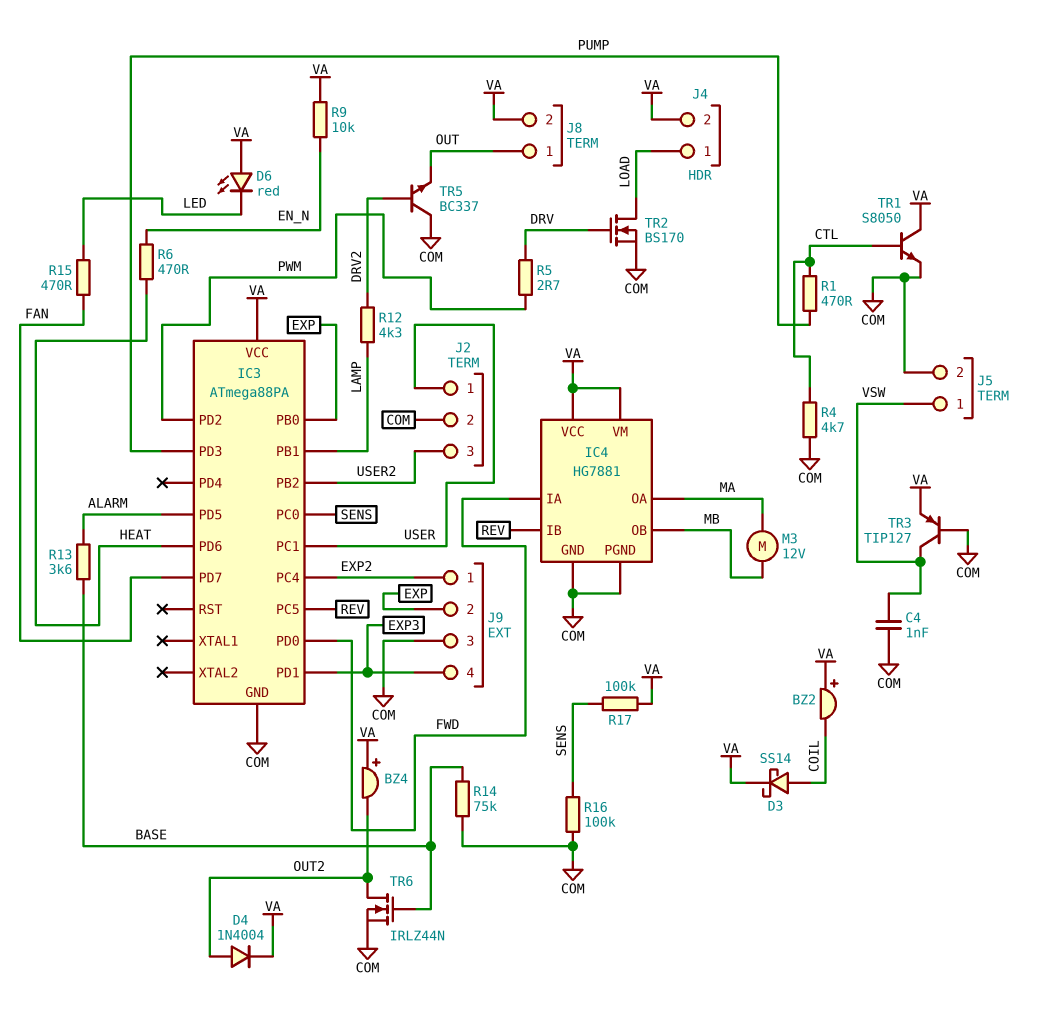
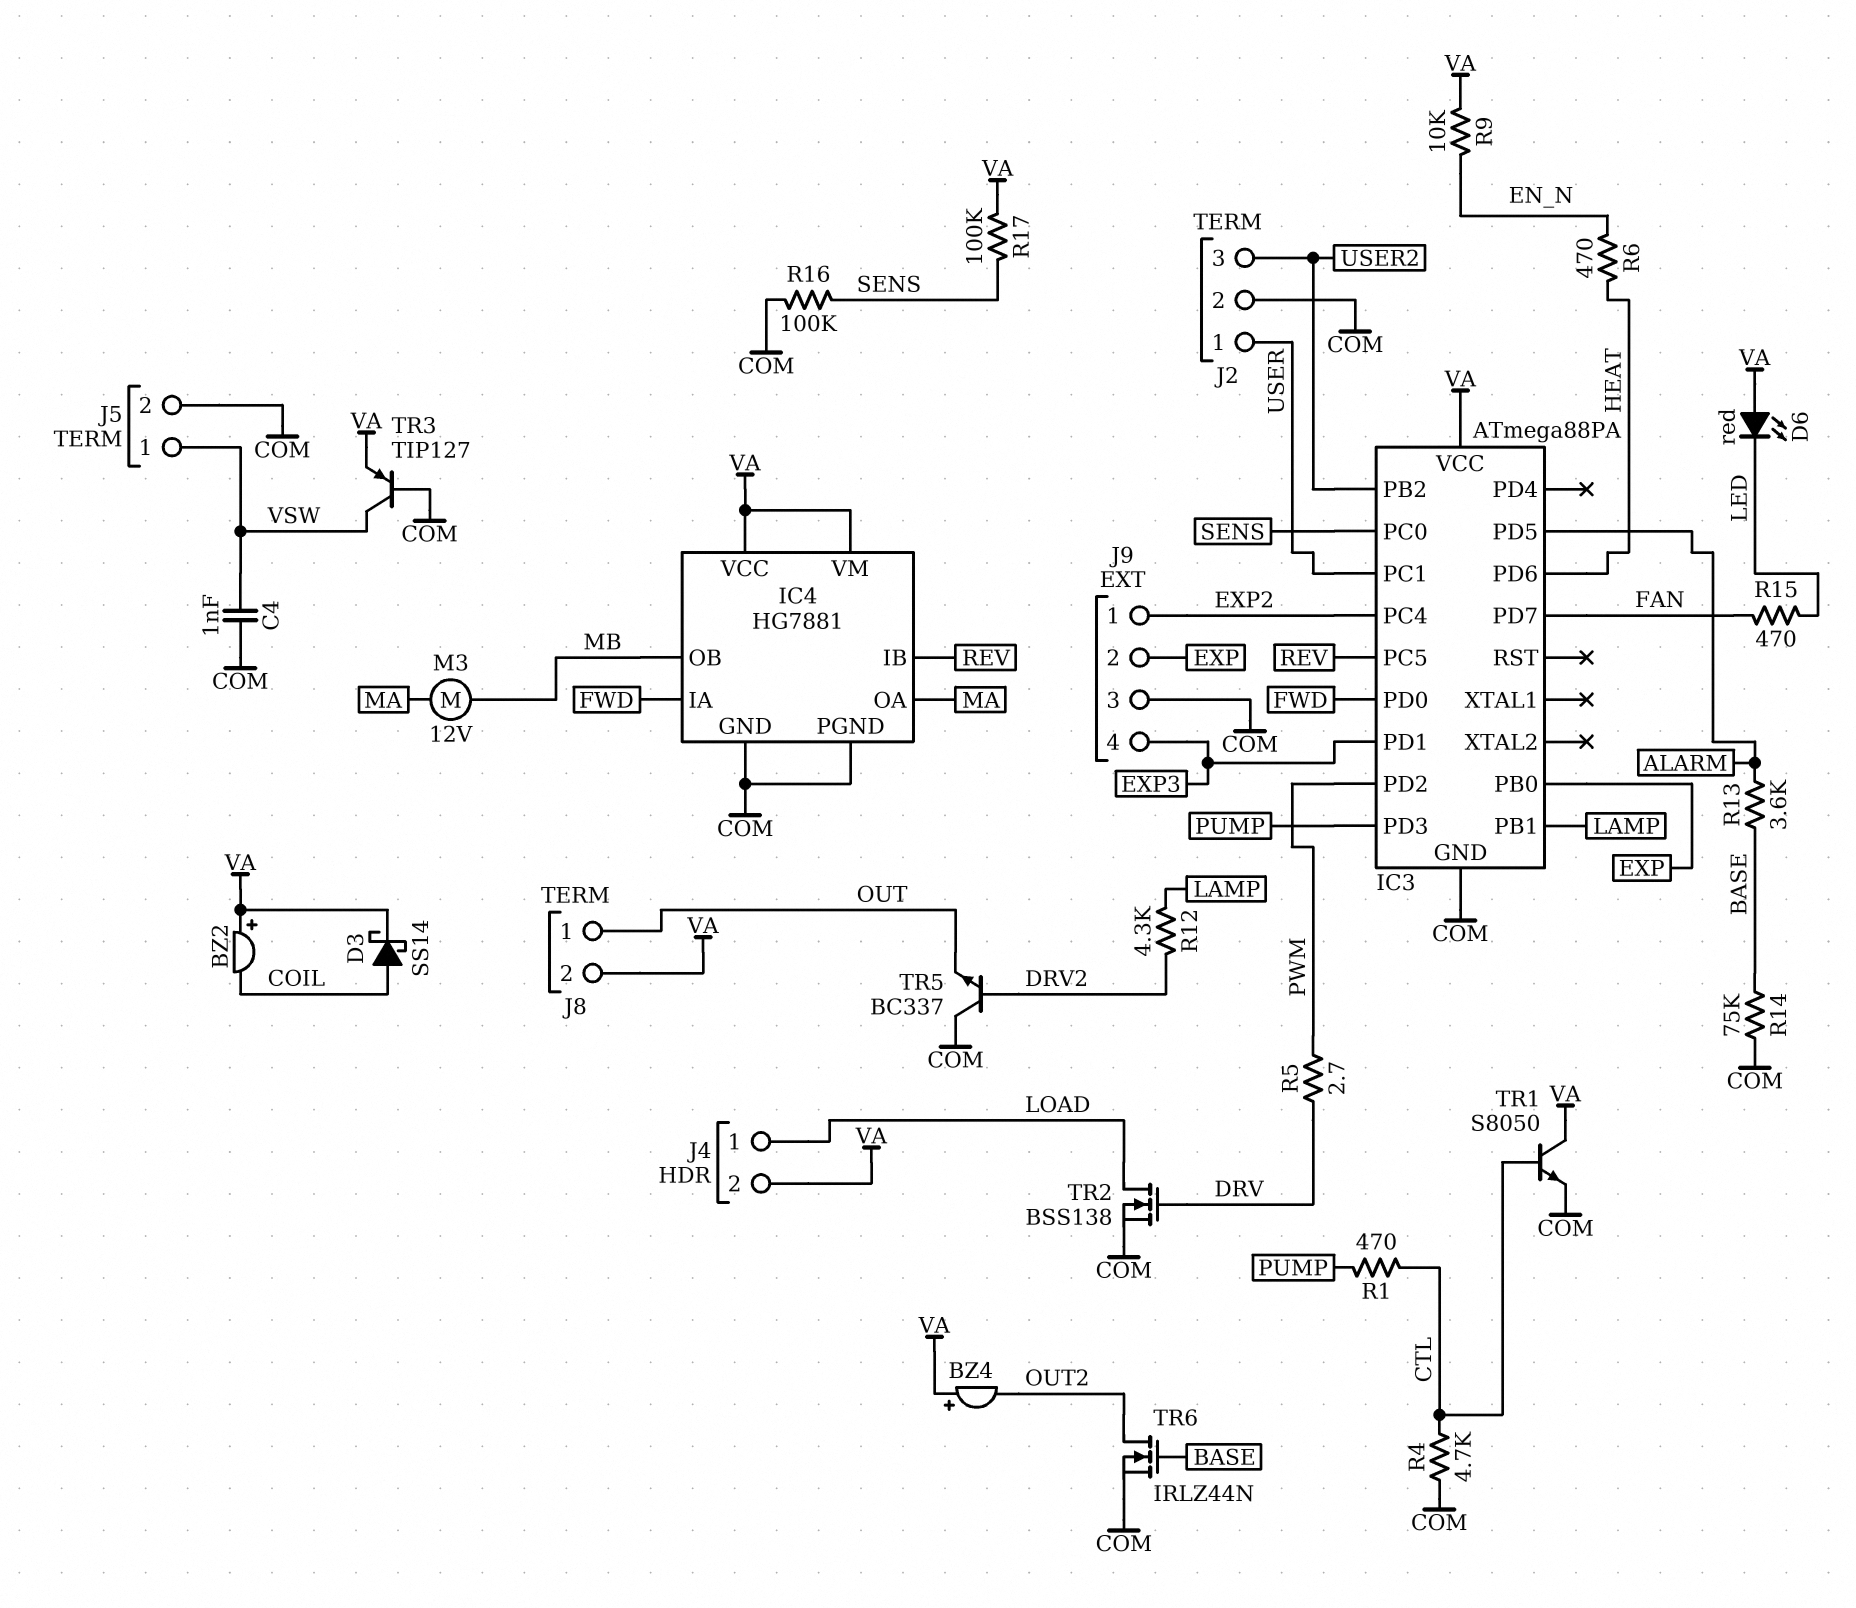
D4: diode 1N4004 (A OUT2, K VA) -> none
TR2: NMOS BS170 (G DRV, D LOAD, S COM) -> NMOS BSS138 (G DRV, D LOAD, S COM)

